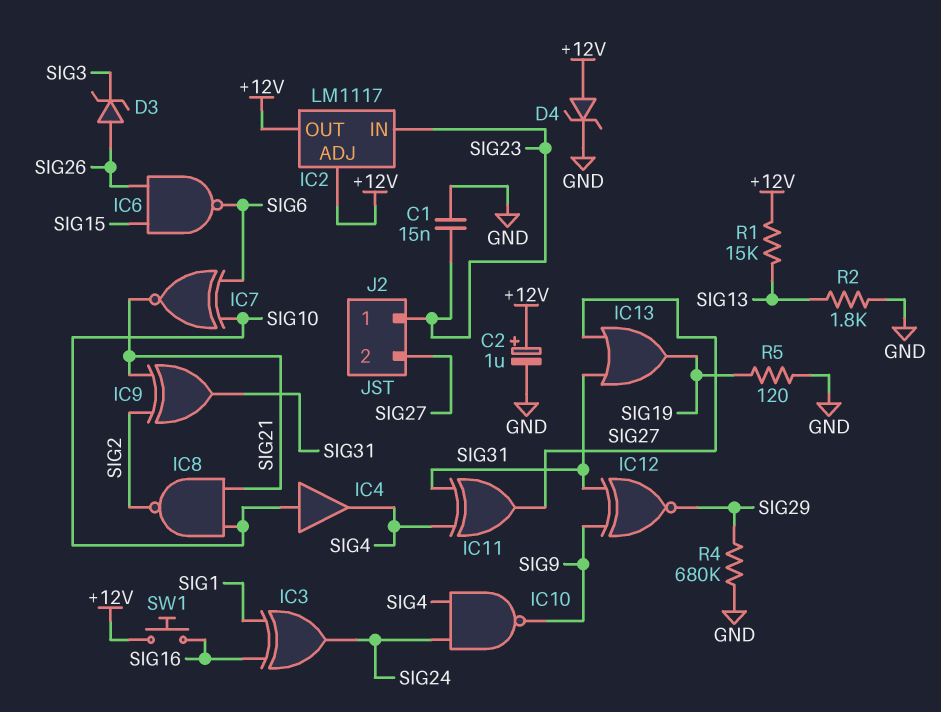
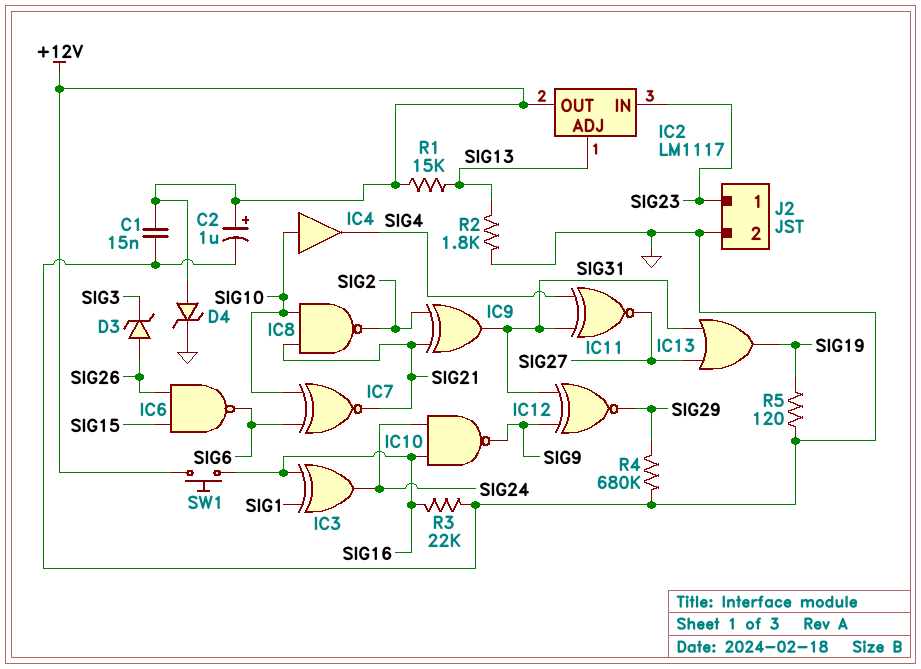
C1: 15nF (GND, SIG23) -> 15nF (+12V, GND)
IC2 pin ADJ: +12V -> SIG13
IC10: NAND (in SIG4, in SIG24, out SIG9) -> NAND (in SIG16, in SIG24, out SIG9)
IC11: XOR (in SIG4, in SIG31, out SIG27) -> XNOR (in SIG4, in SIG31, out SIG27)
J2 pin 2: SIG27 -> GND
R3: none -> 22k (GND, SIG16)

